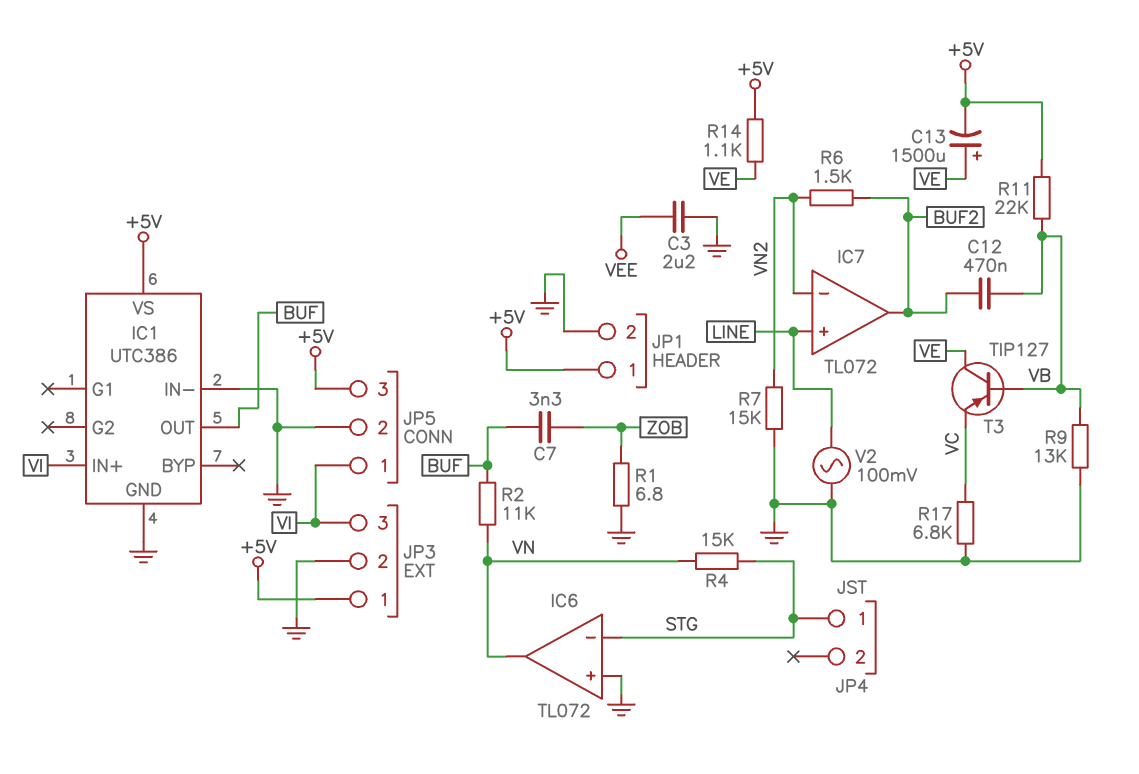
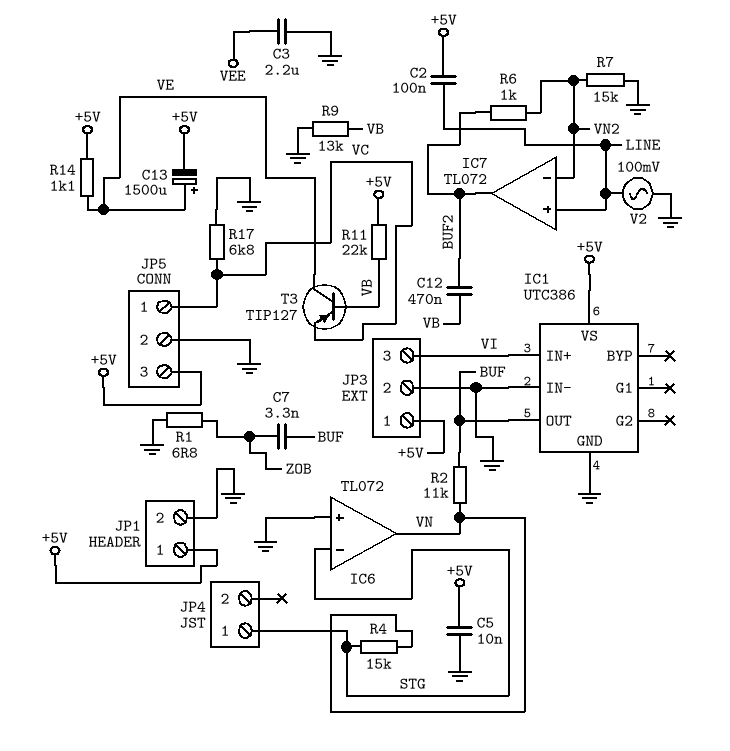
C2: none -> 100nF (+5V, LINE)
C5: none -> 10nF (+5V, GND)
JP5 pin 1: VI -> VC
R6: 1.5k (BUF2, VN2) -> 1k (BUF2, VN2)

